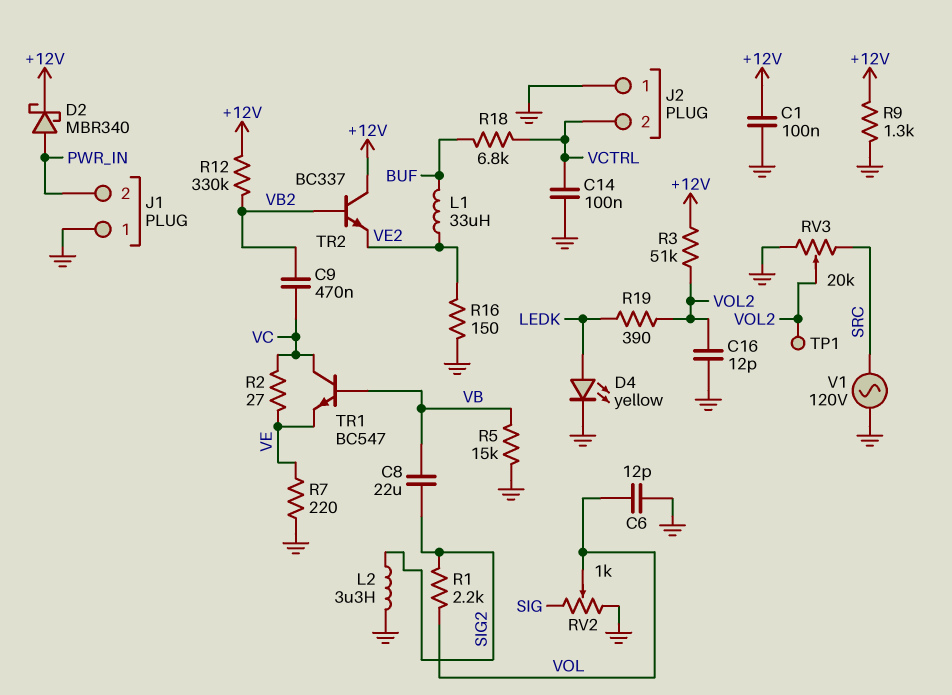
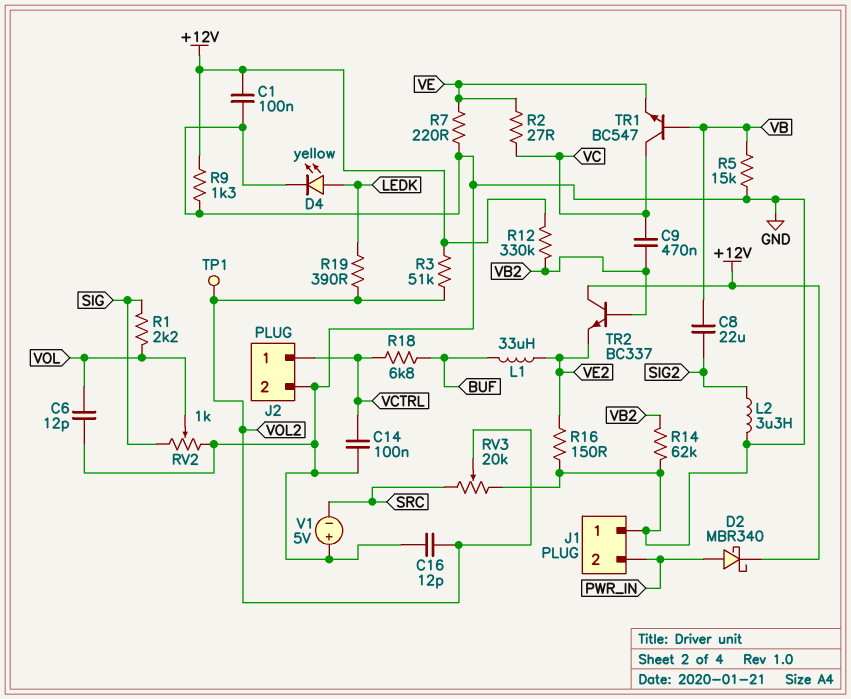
J2 pin 1: GND -> VCTRL
J2 pin 2: VCTRL -> GND
R1: 2.2k (SIG2, VOL) -> 2.2k (SIG, VOL)
R14: none -> 62k (GND, VB2)
V1: AC 120V (GND, SRC) -> 5V (plus GND, minus SRC)

